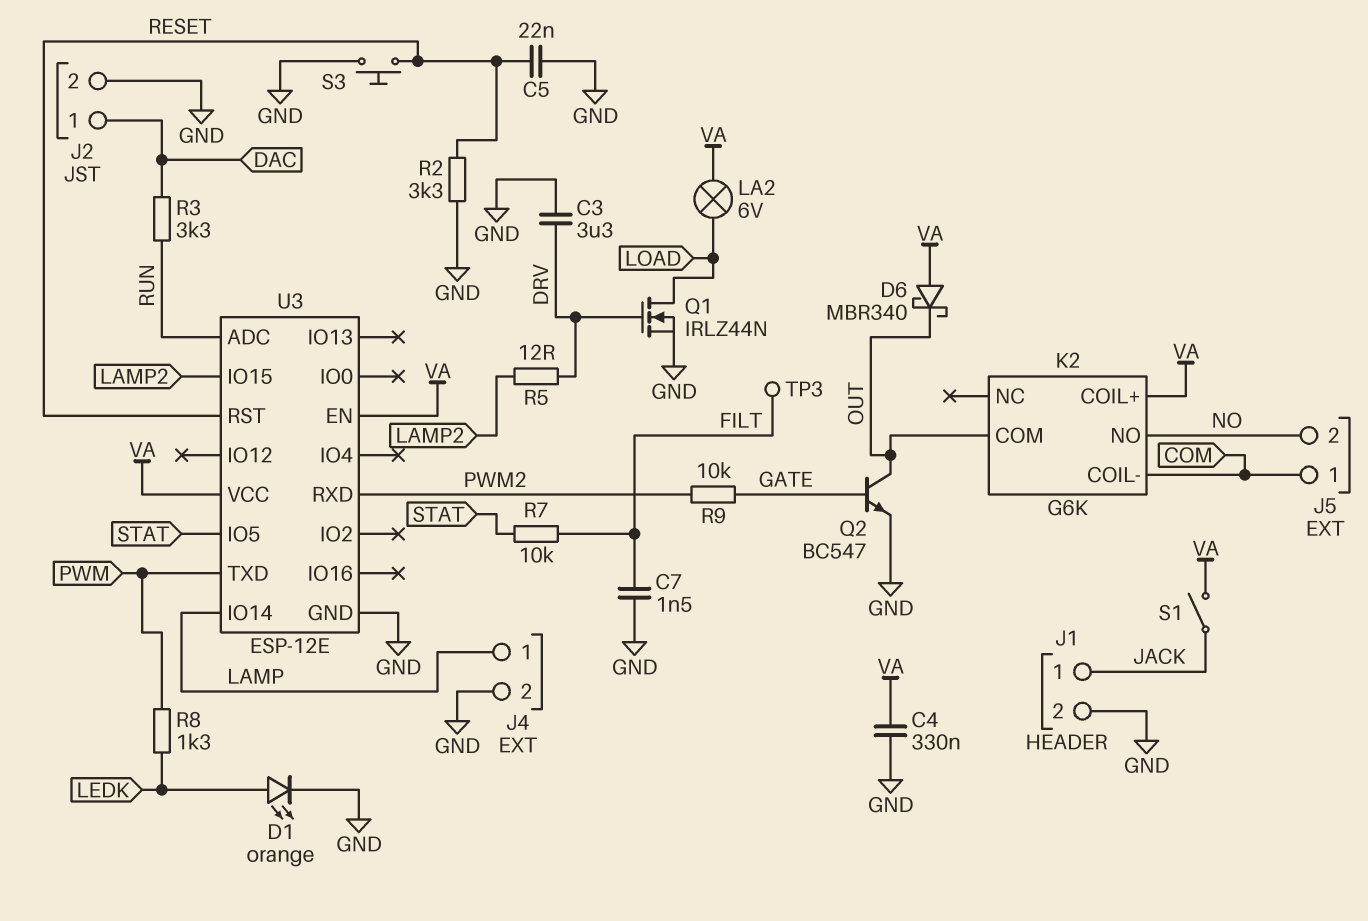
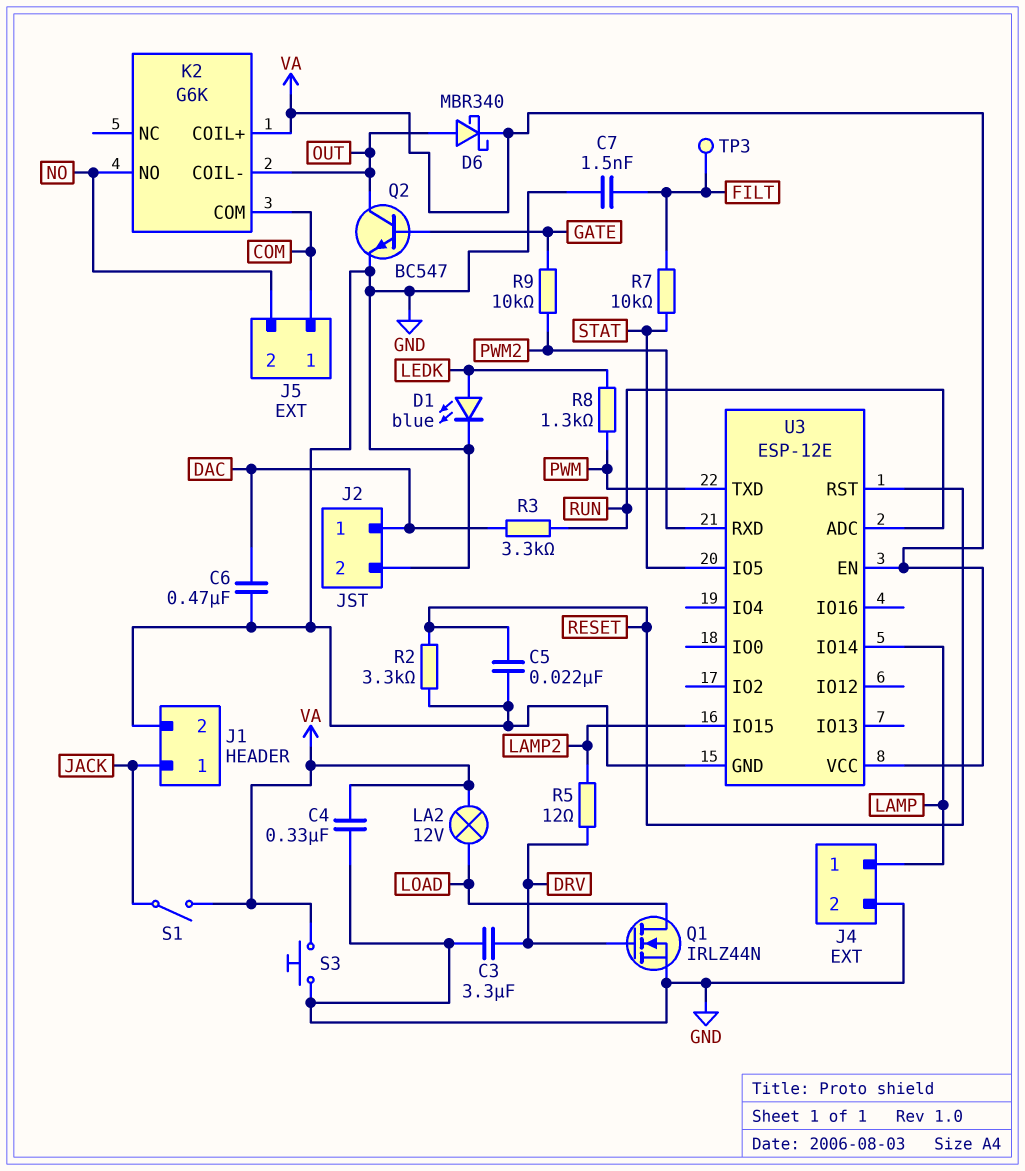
C6: none -> 470nF (DAC, GND)
D1: LED orange (A LEDK, K GND) -> LED blue (A LEDK, K GND)
D6: schottky MBR340 (A VA, K OUT) -> schottky MBR340 (A OUT, K VA)
K2 pin COIL-: COM -> OUT
K2 pin COM: OUT -> COM
LA2: lamp 6V (LOAD, VA) -> lamp 12V (LOAD, VA)
S3: button (GND, RESET) -> button (GND, VA)

